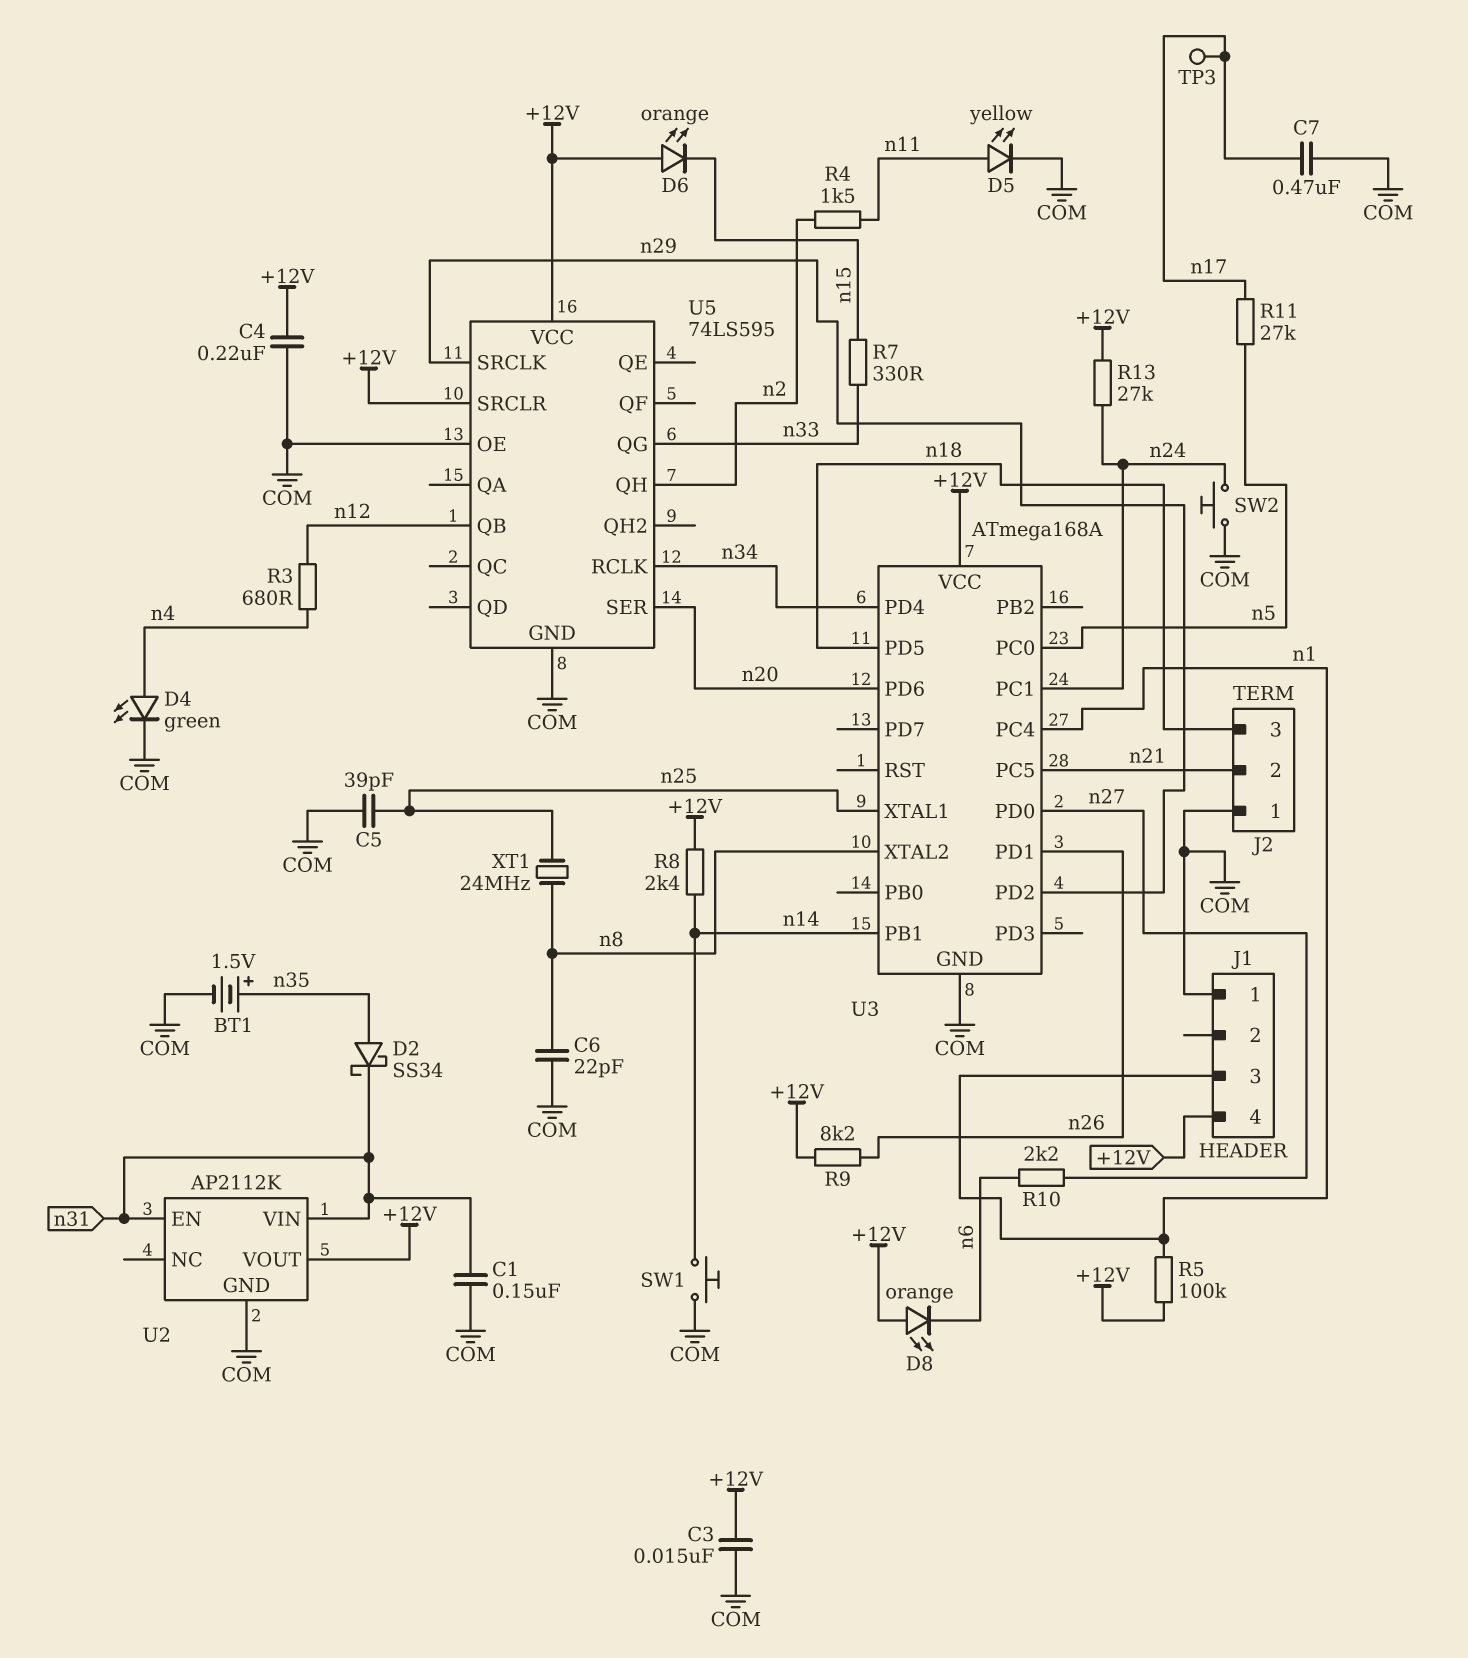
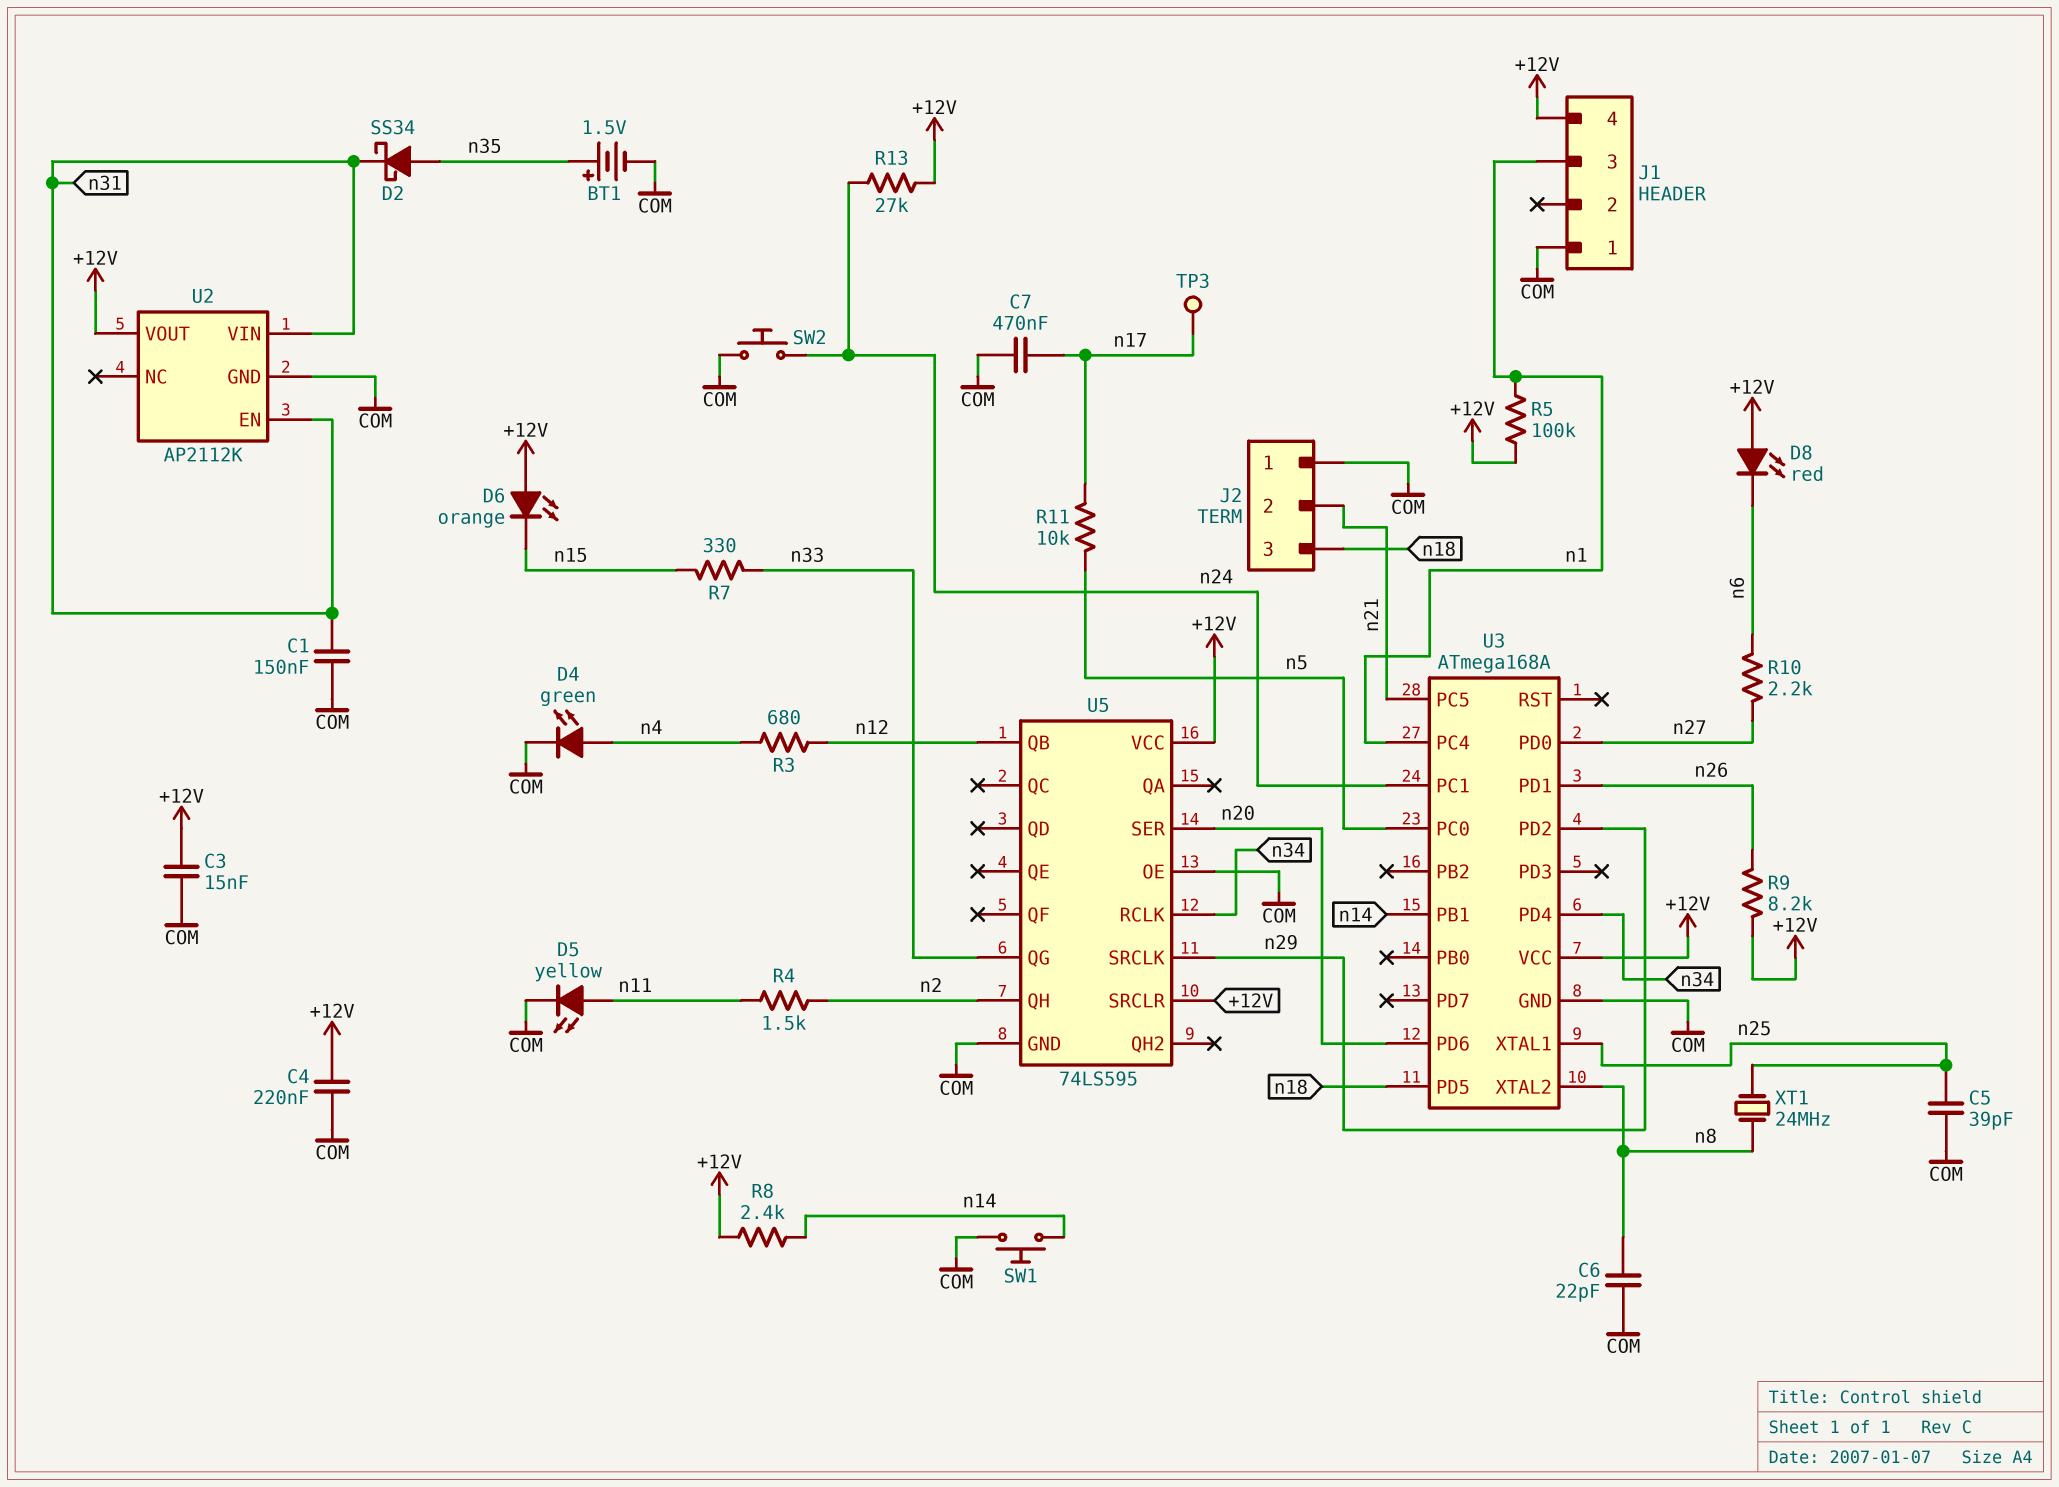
D8: LED orange (A +12V, K n6) -> LED red (A +12V, K n6)
R11: 27k (n5, n17) -> 10k (n5, n17)

